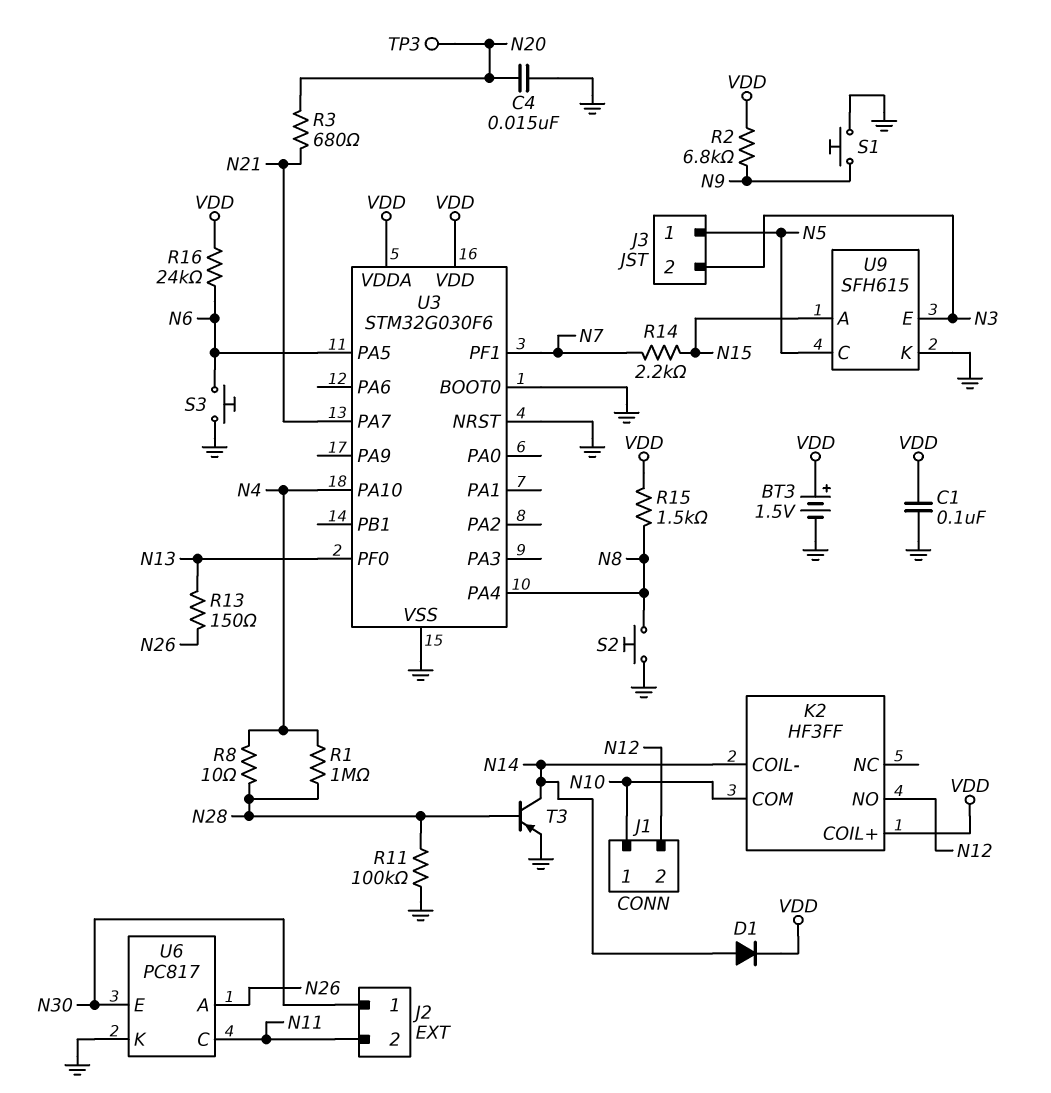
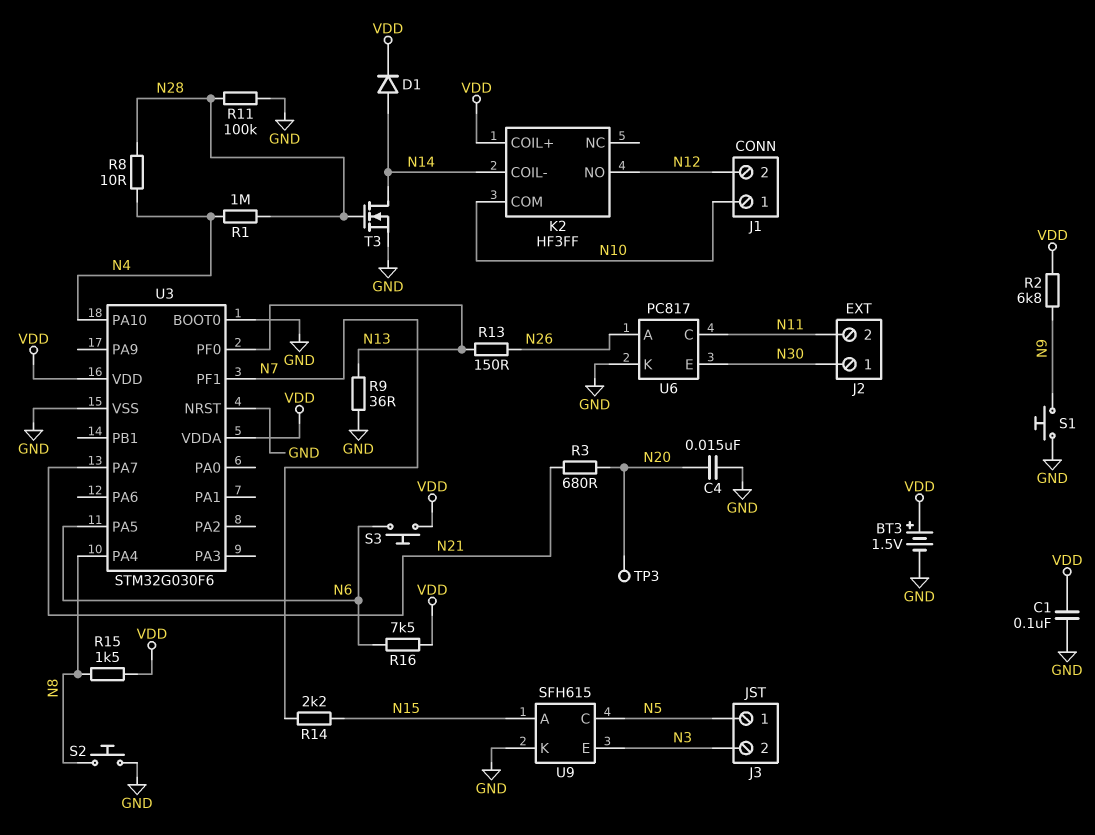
R9: none -> 36 (GND, N13)
R16: 24k (N6, VDD) -> 7.5k (N6, VDD)
S3: button (GND, N6) -> button (N6, VDD)
T3: PNP (B N28, C N14, E GND) -> NMOS (G N28, D N14, S GND)

